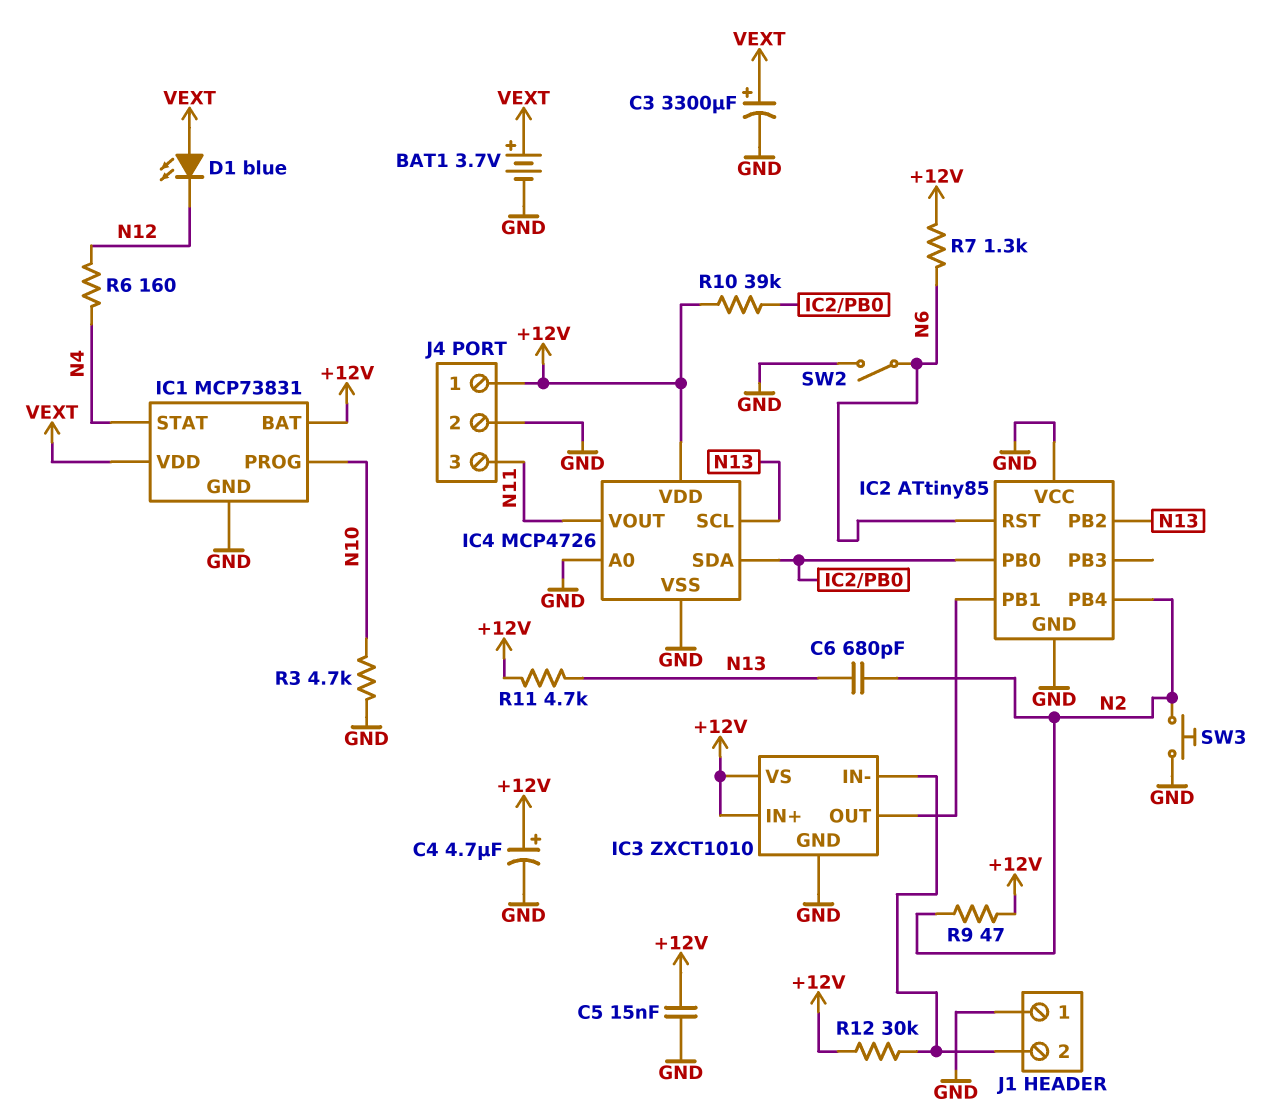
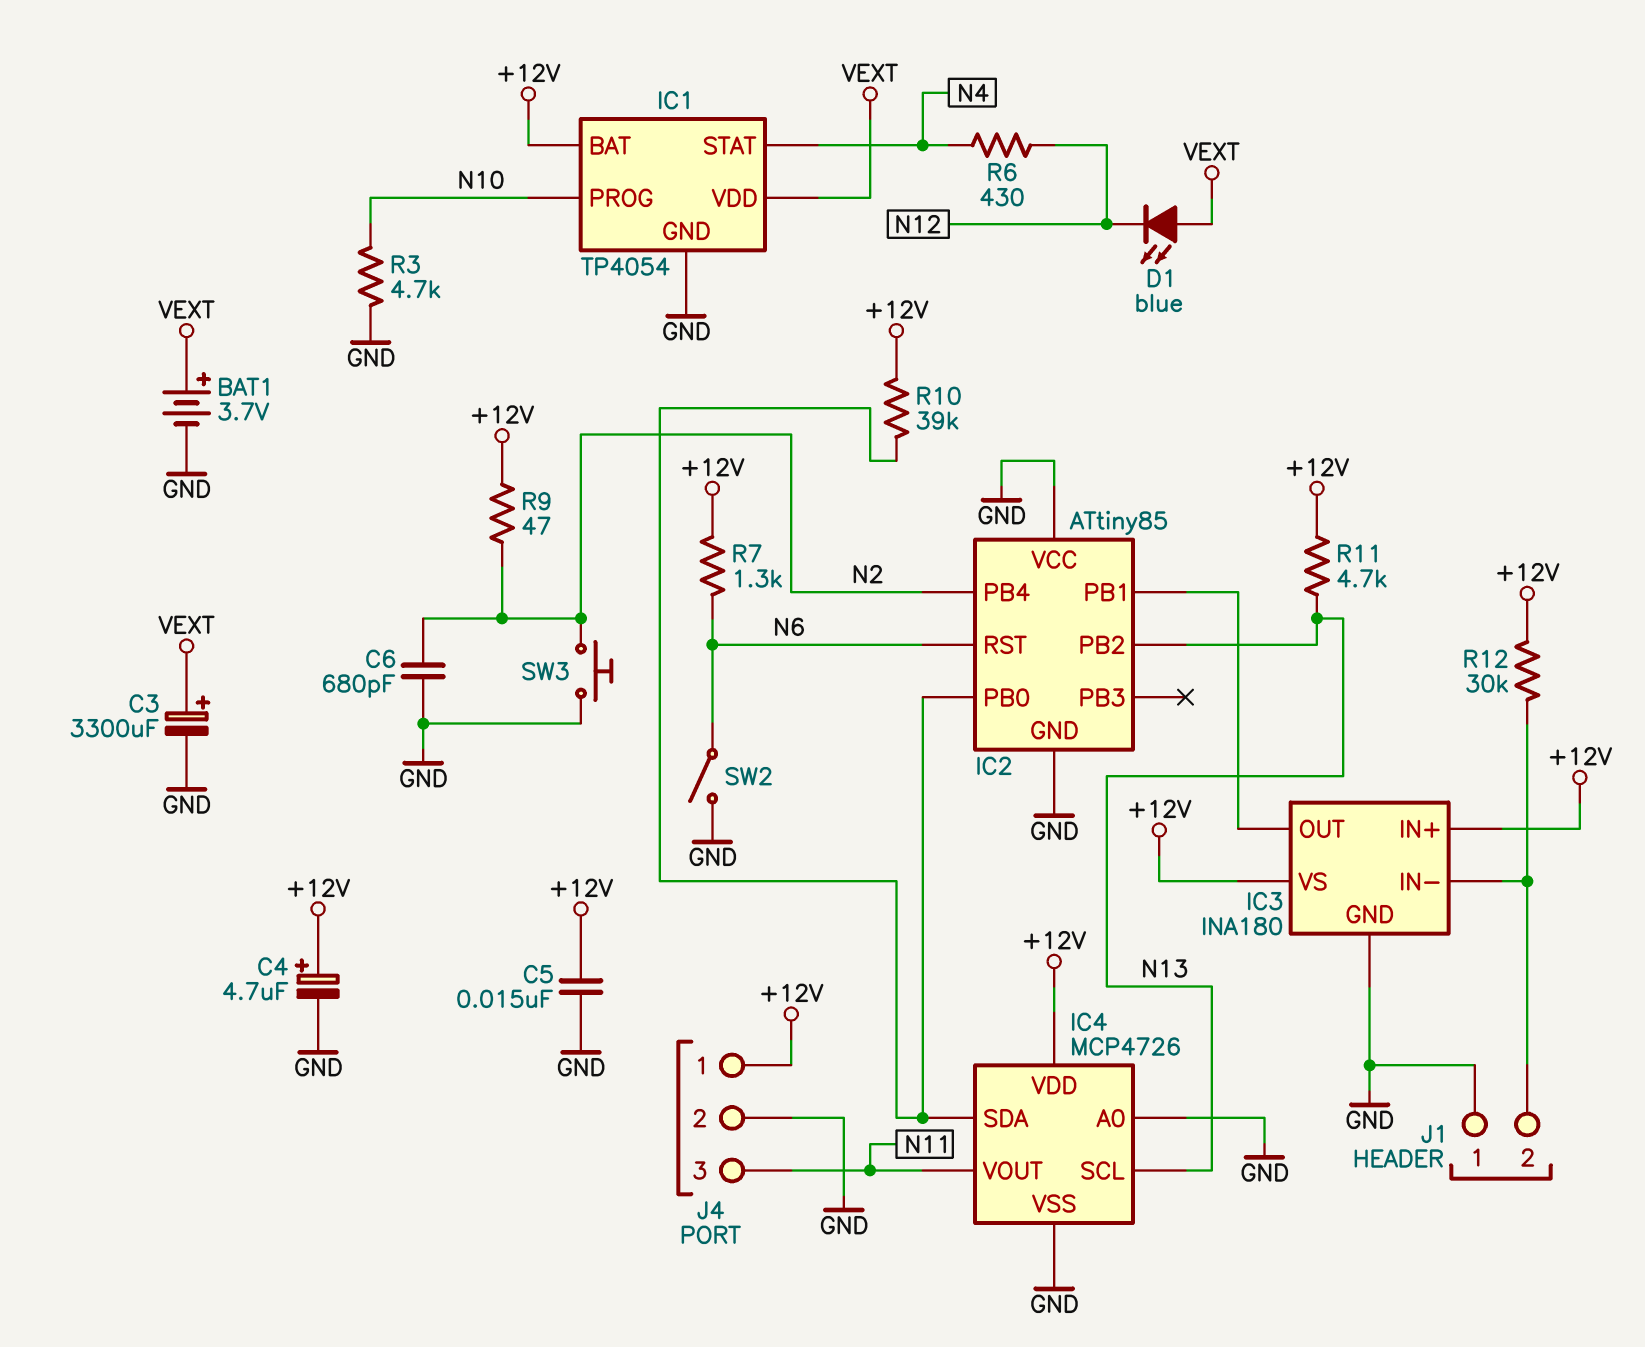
C6: 680pF (N2, N13) -> 680pF (GND, N2)
IC1: MCP73831 -> TP4054
IC3: ZXCT1010 -> INA180
R6: 160 (N4, N12) -> 430 (N4, N12)

